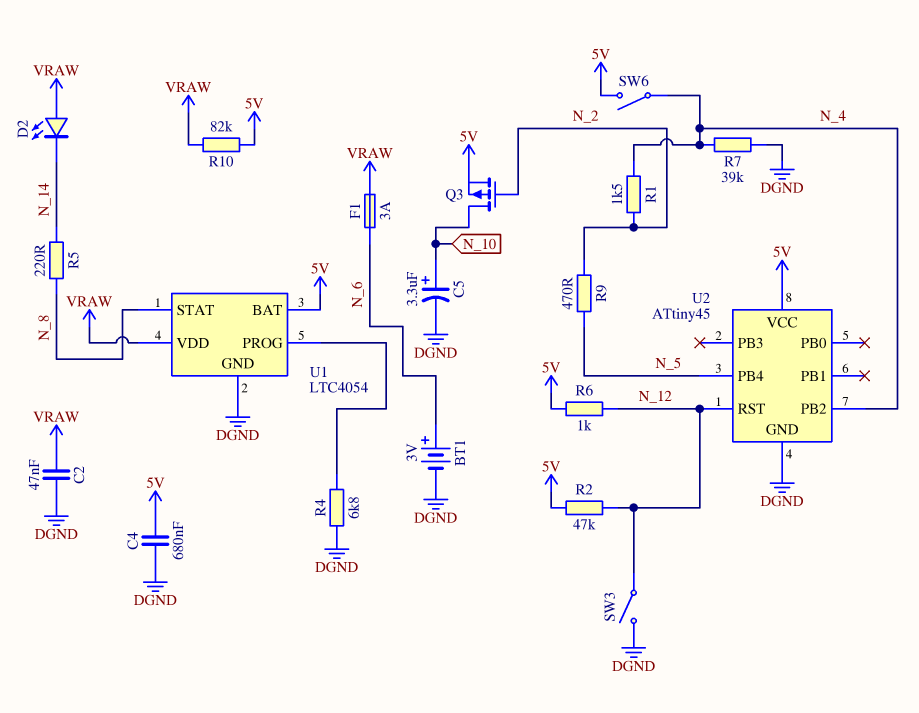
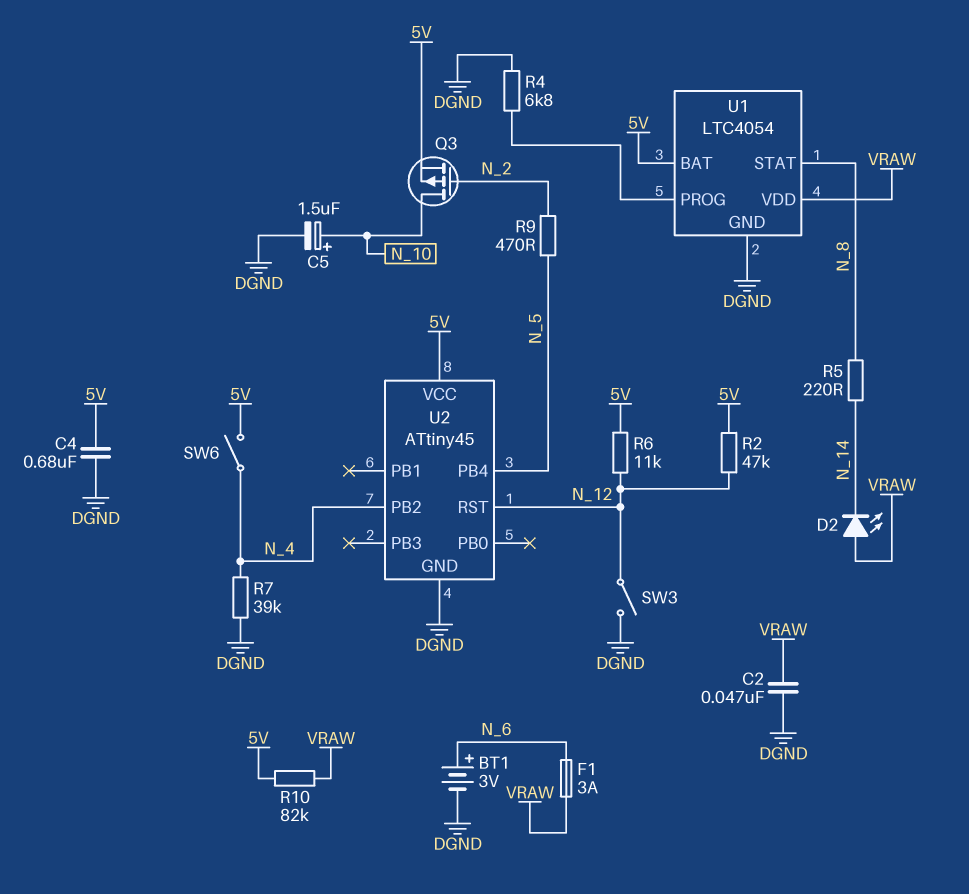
C5: 3.3uF (plus N_10, minus DGND) -> 1.5uF (plus N_10, minus DGND)
R1: 1.5k (N_2, N_4) -> none
R6: 1k (5V, N_12) -> 11k (5V, N_12)

